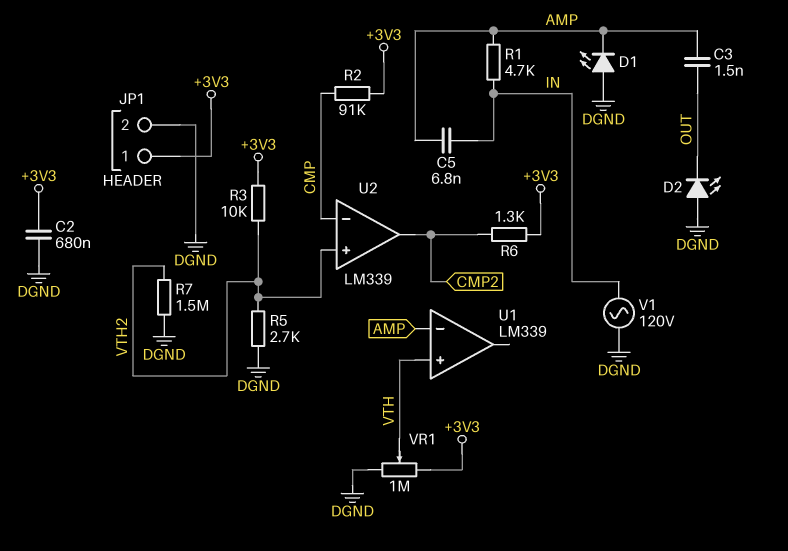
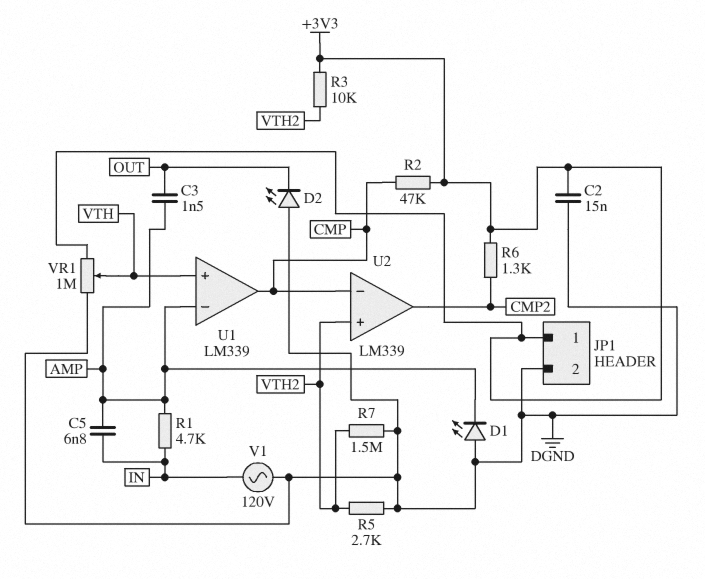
C2: 680nF (+3V3, DGND) -> 15nF (+3V3, DGND)
R2: 91k (+3V3, CMP) -> 47k (+3V3, CMP)
U1 pin out: none -> CMP

